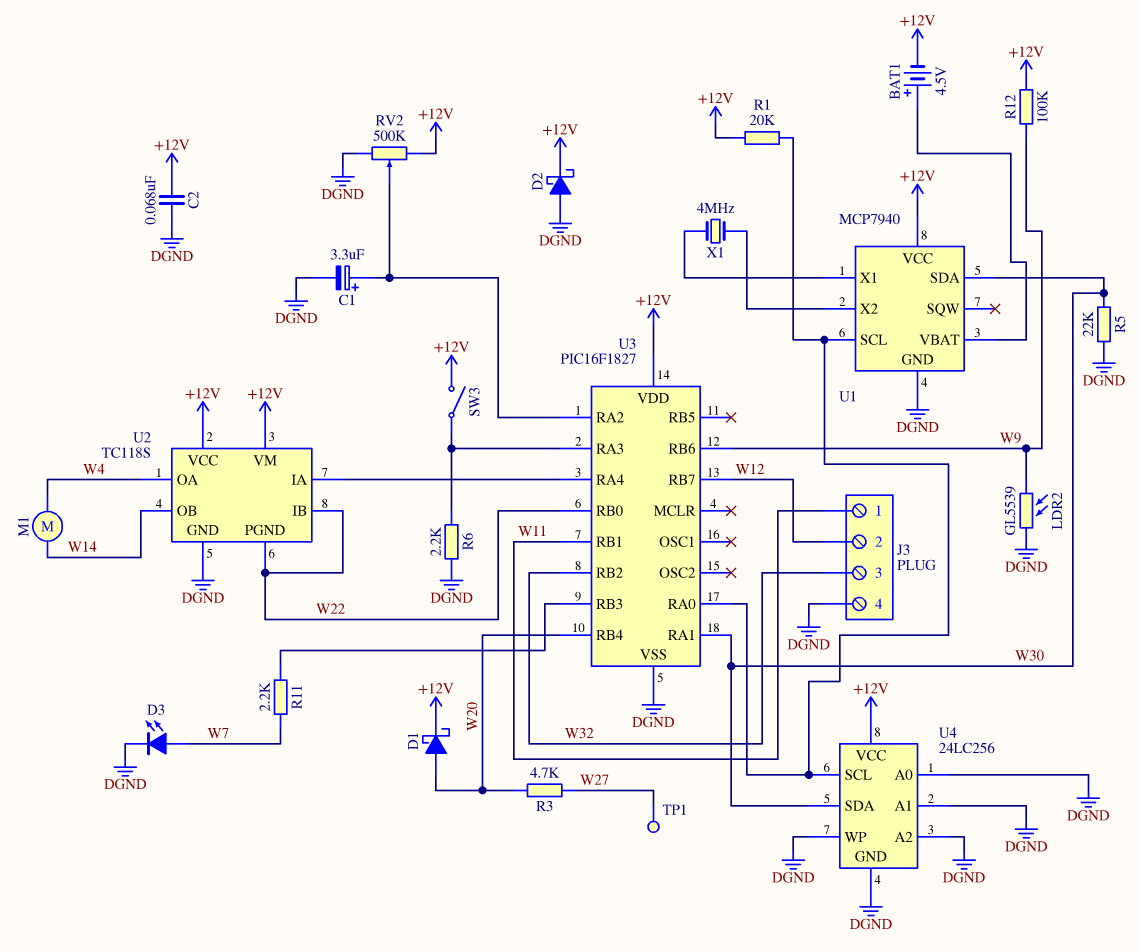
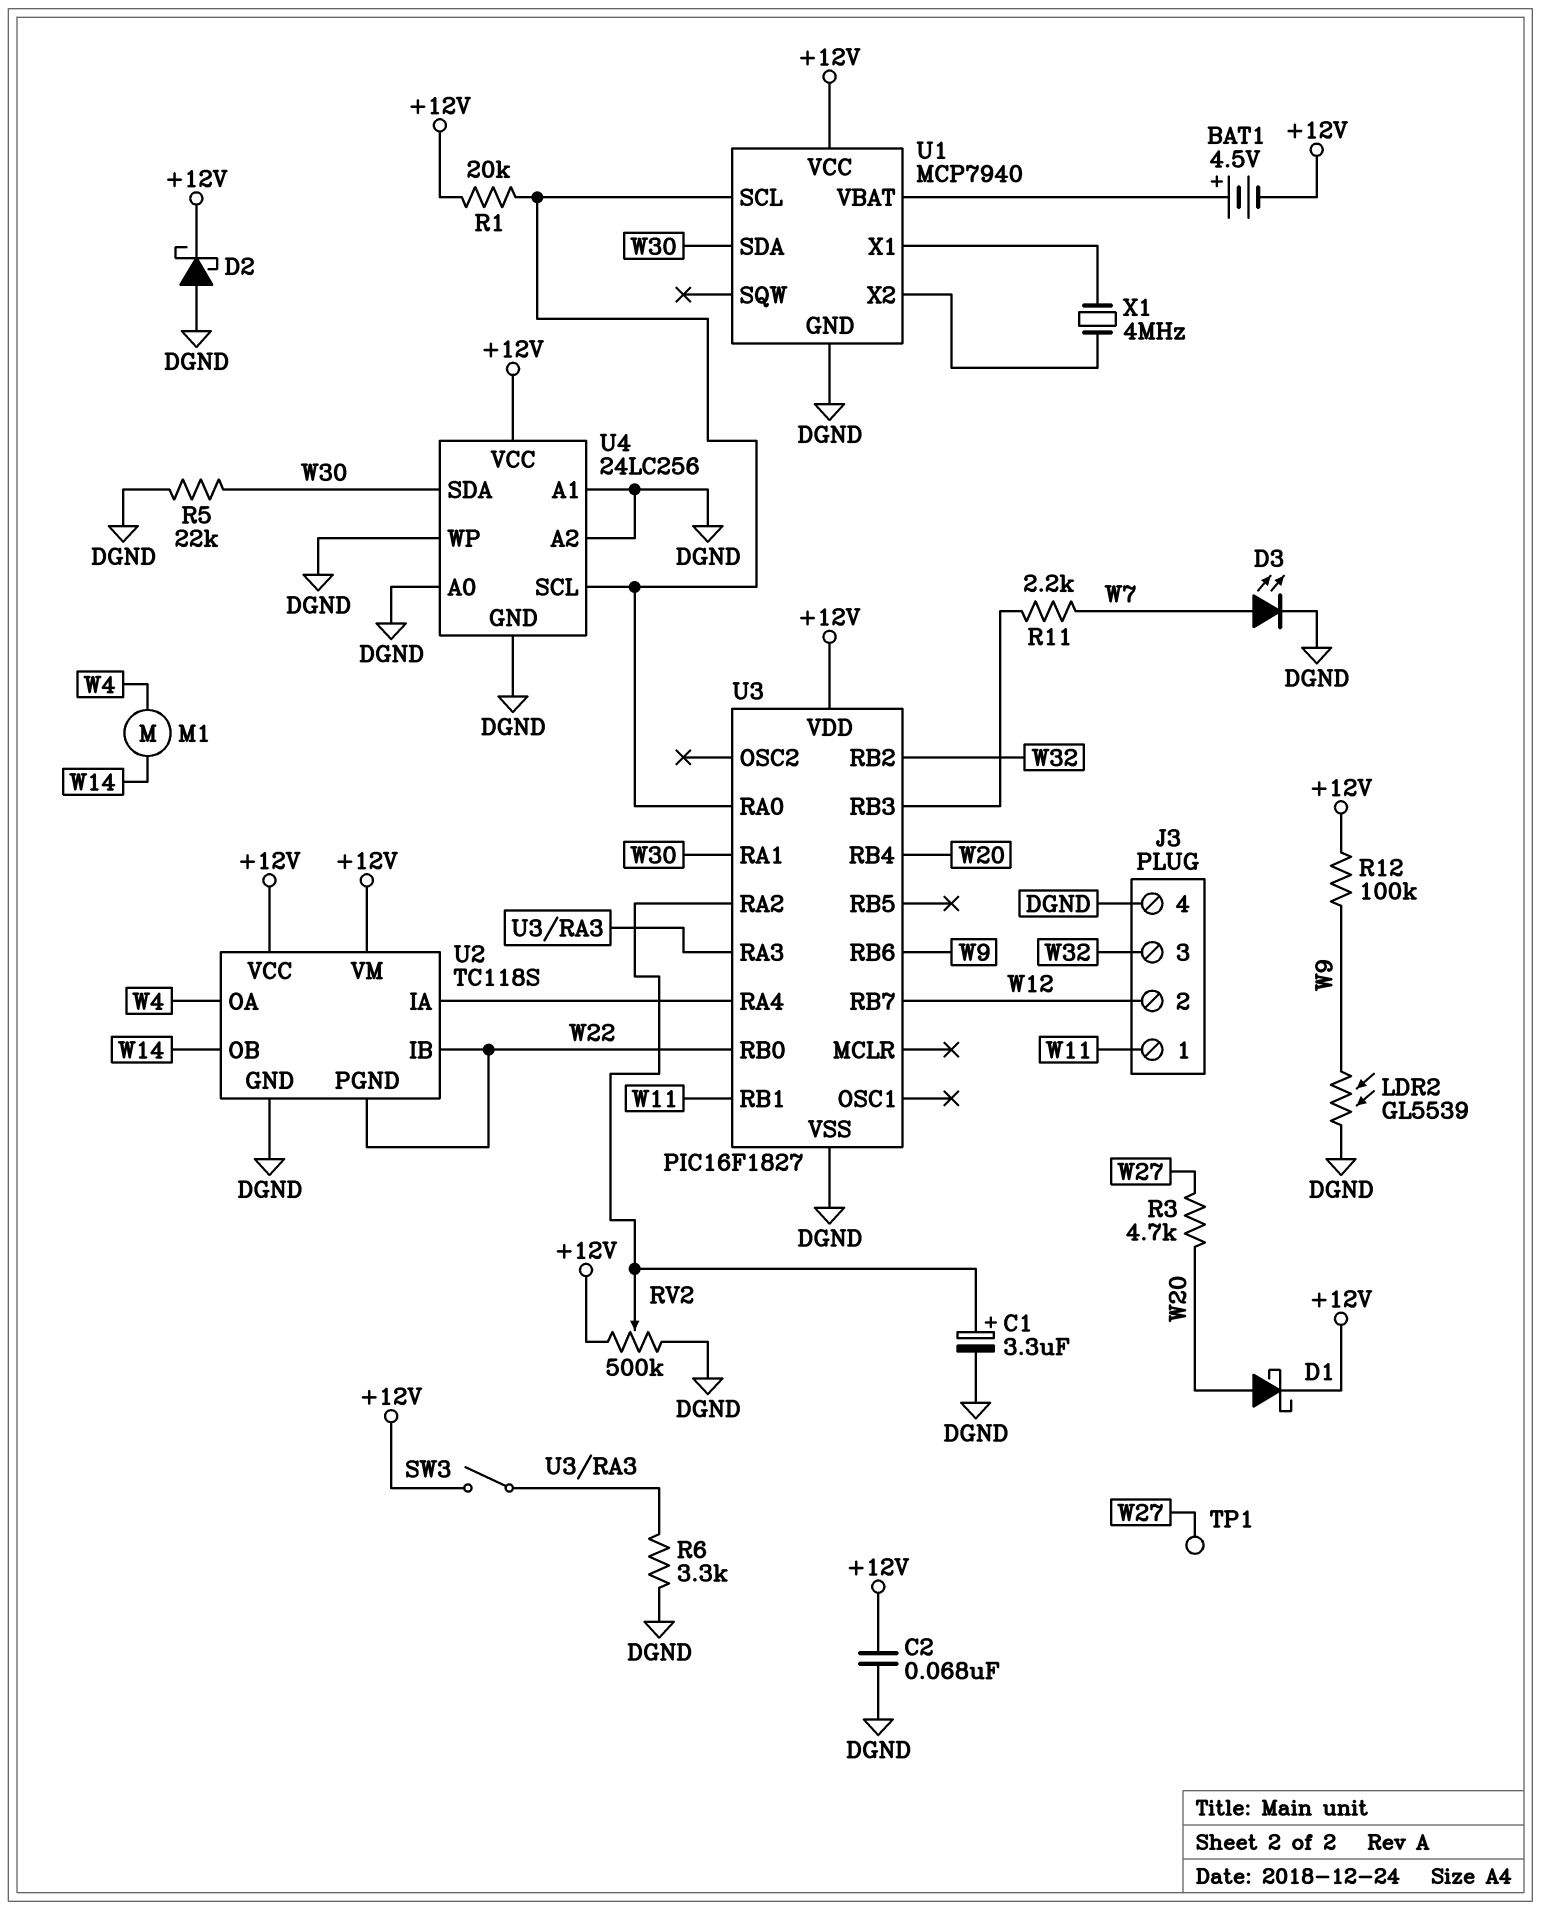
R6: 2.2k (DGND, U3/RA3) -> 3.3k (DGND, U3/RA3)

